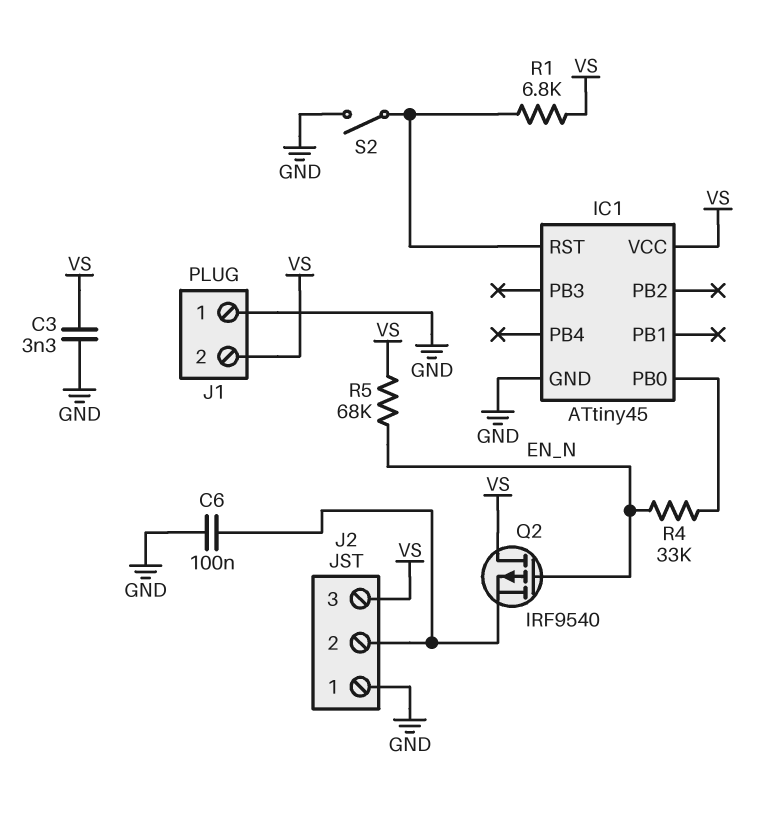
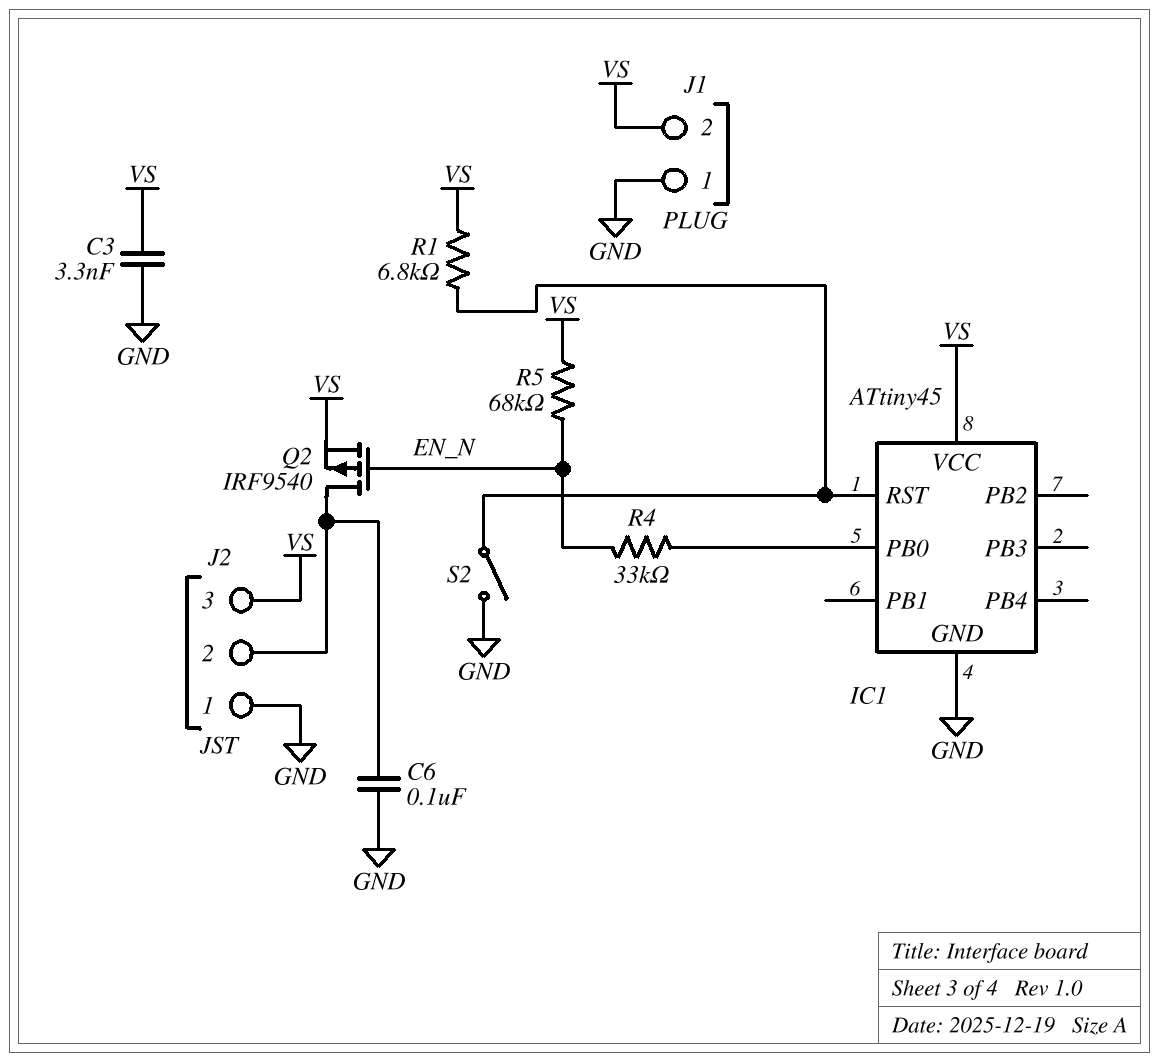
Q2: PMOS IRF9540 (G EN_N, D VS, S J2/2) -> PMOS IRF9540 (G EN_N, D J2/2, S VS)

